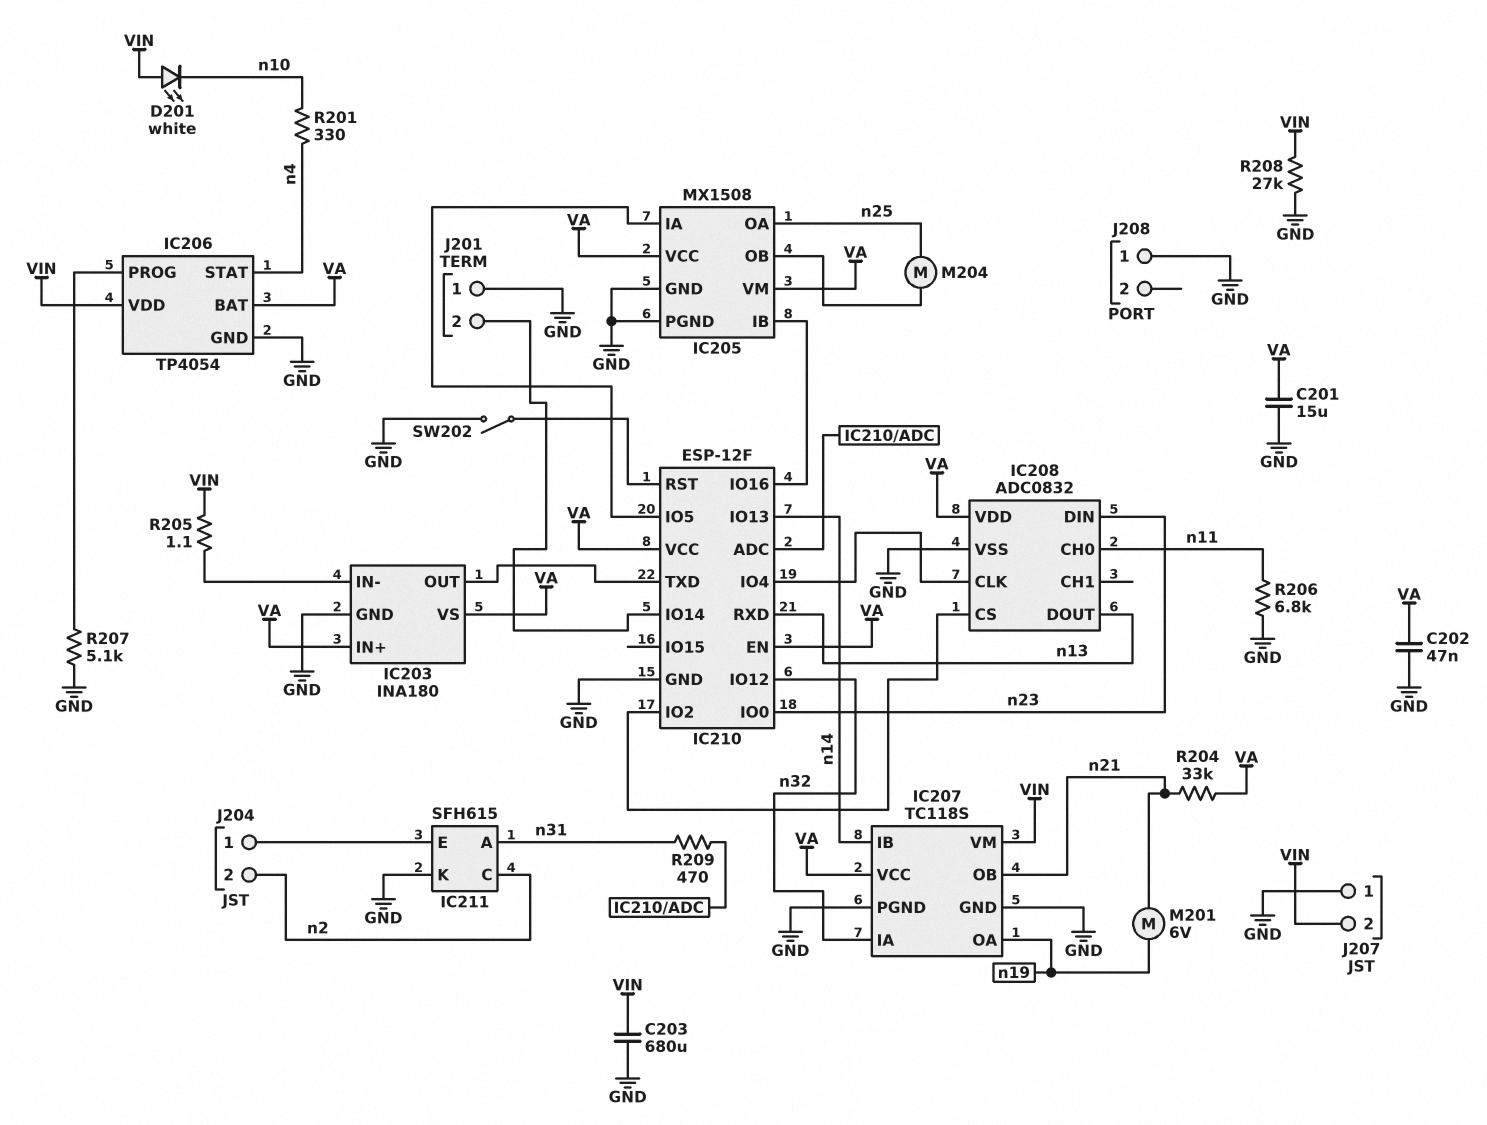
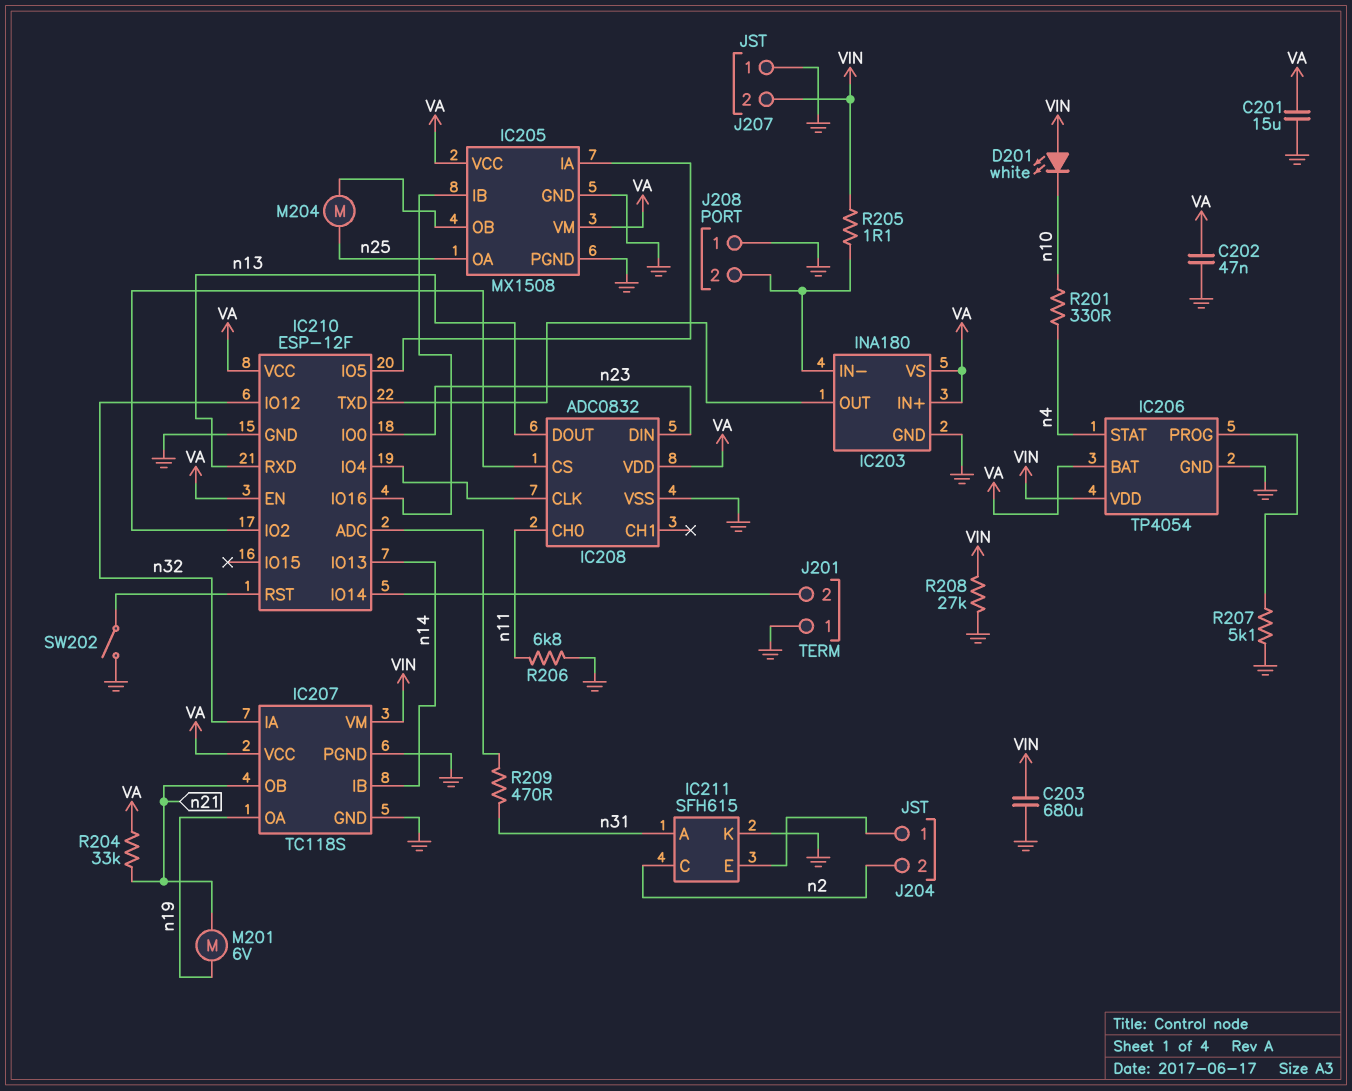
J208 pin 2: none -> IC203/IN-

